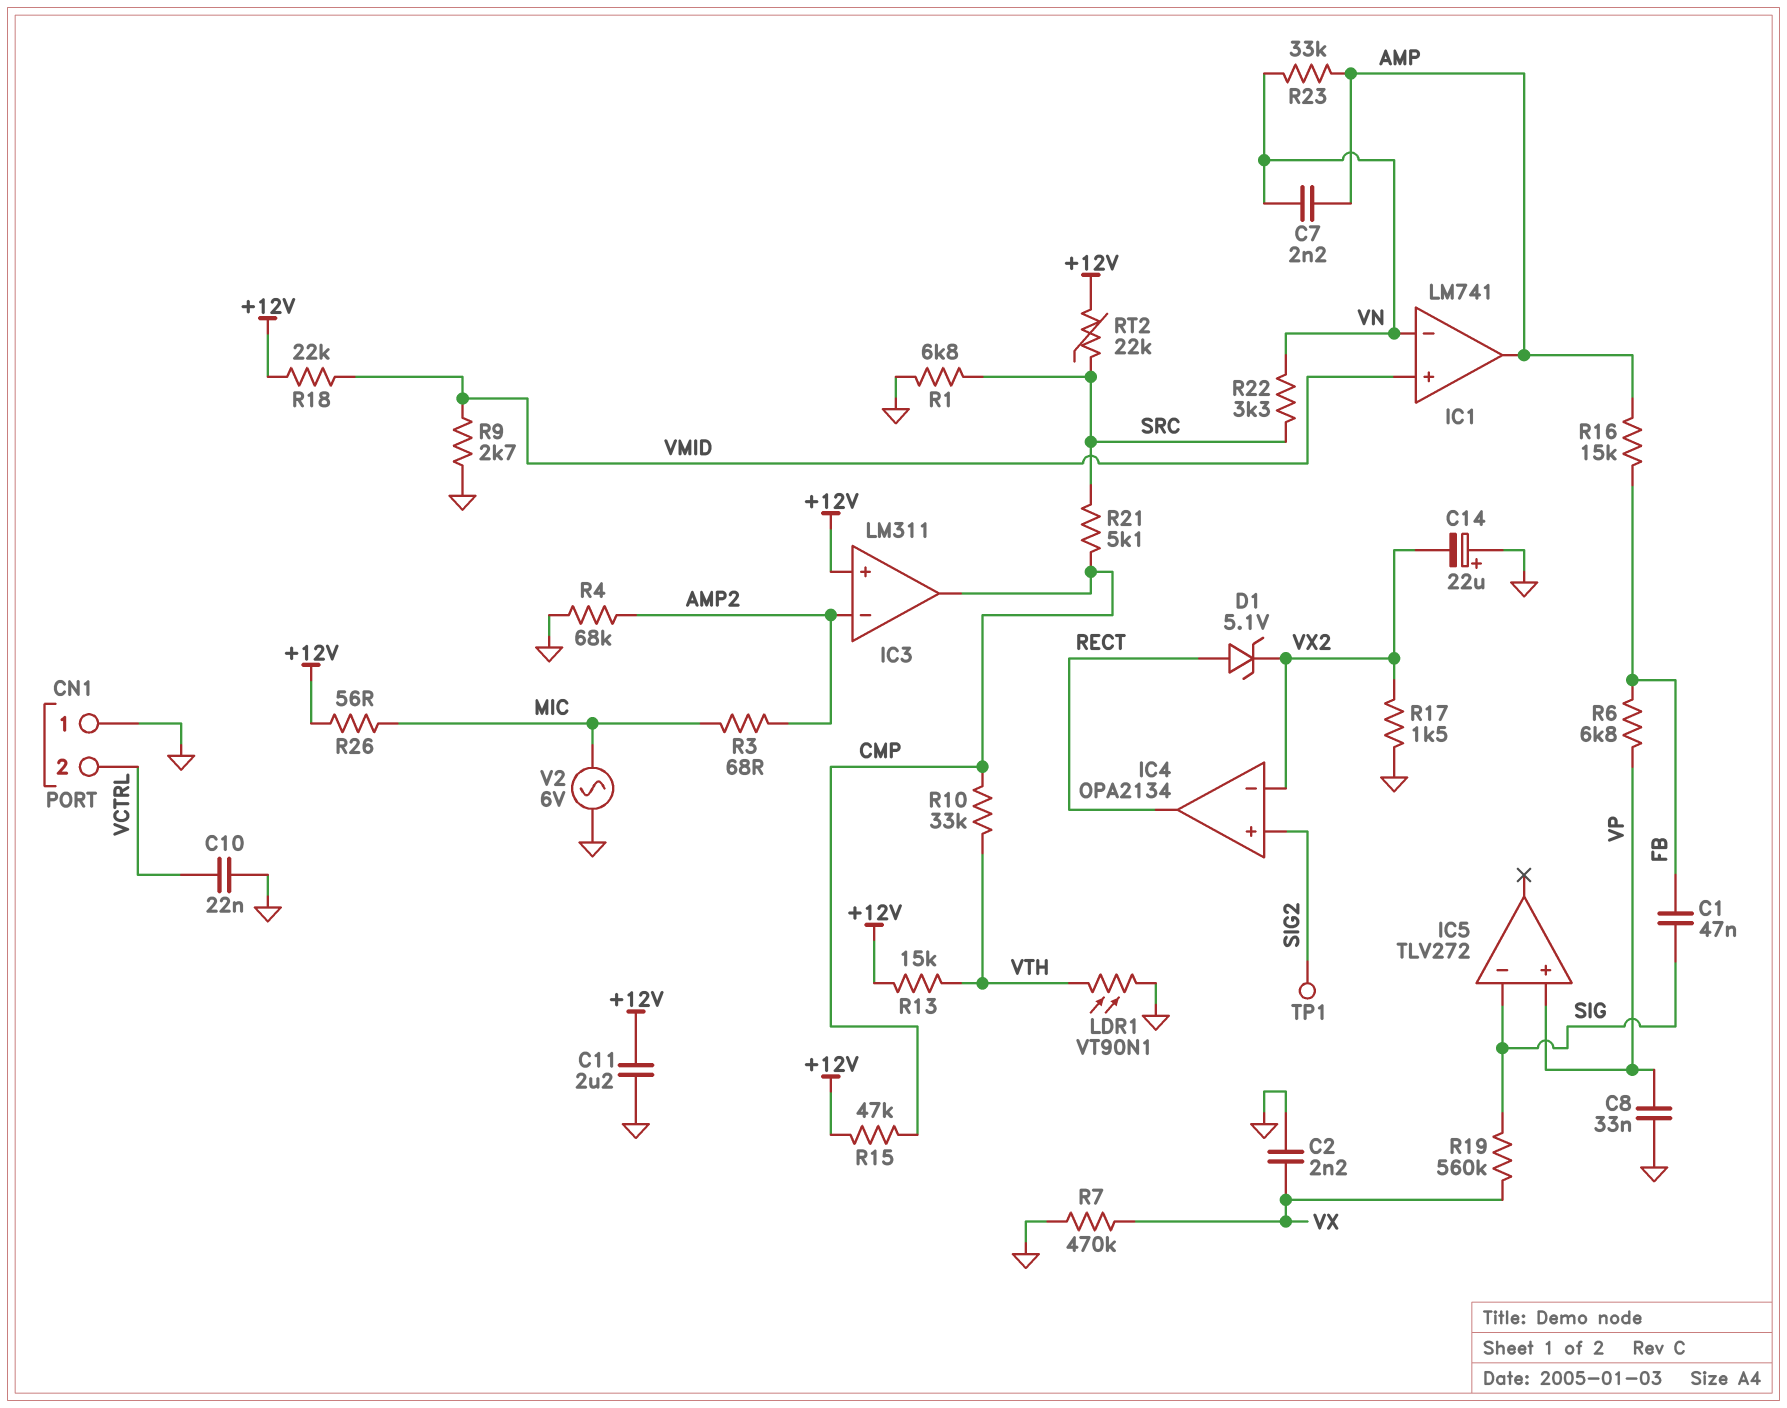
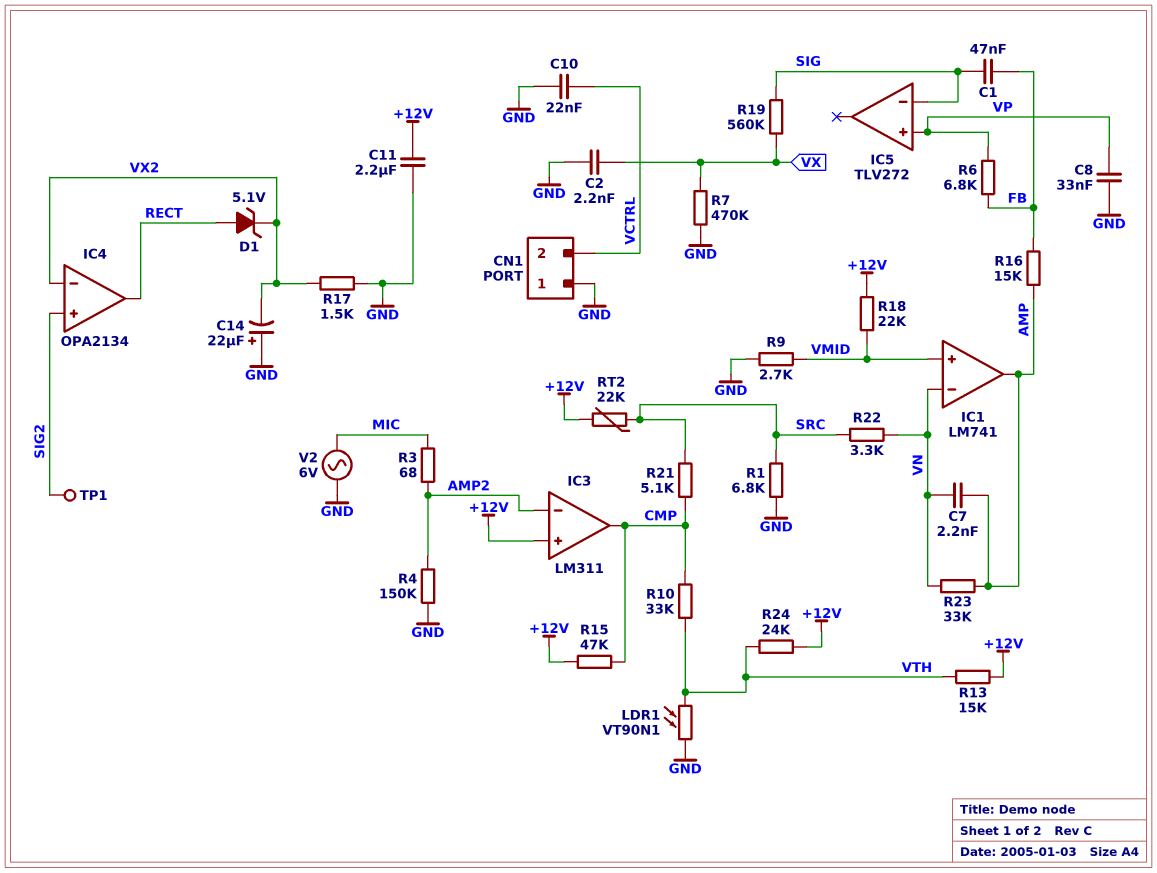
R4: 68k (AMP2, GND) -> 150k (AMP2, GND)
R24: none -> 24k (+12V, VTH)
R26: 56 (+12V, MIC) -> none

